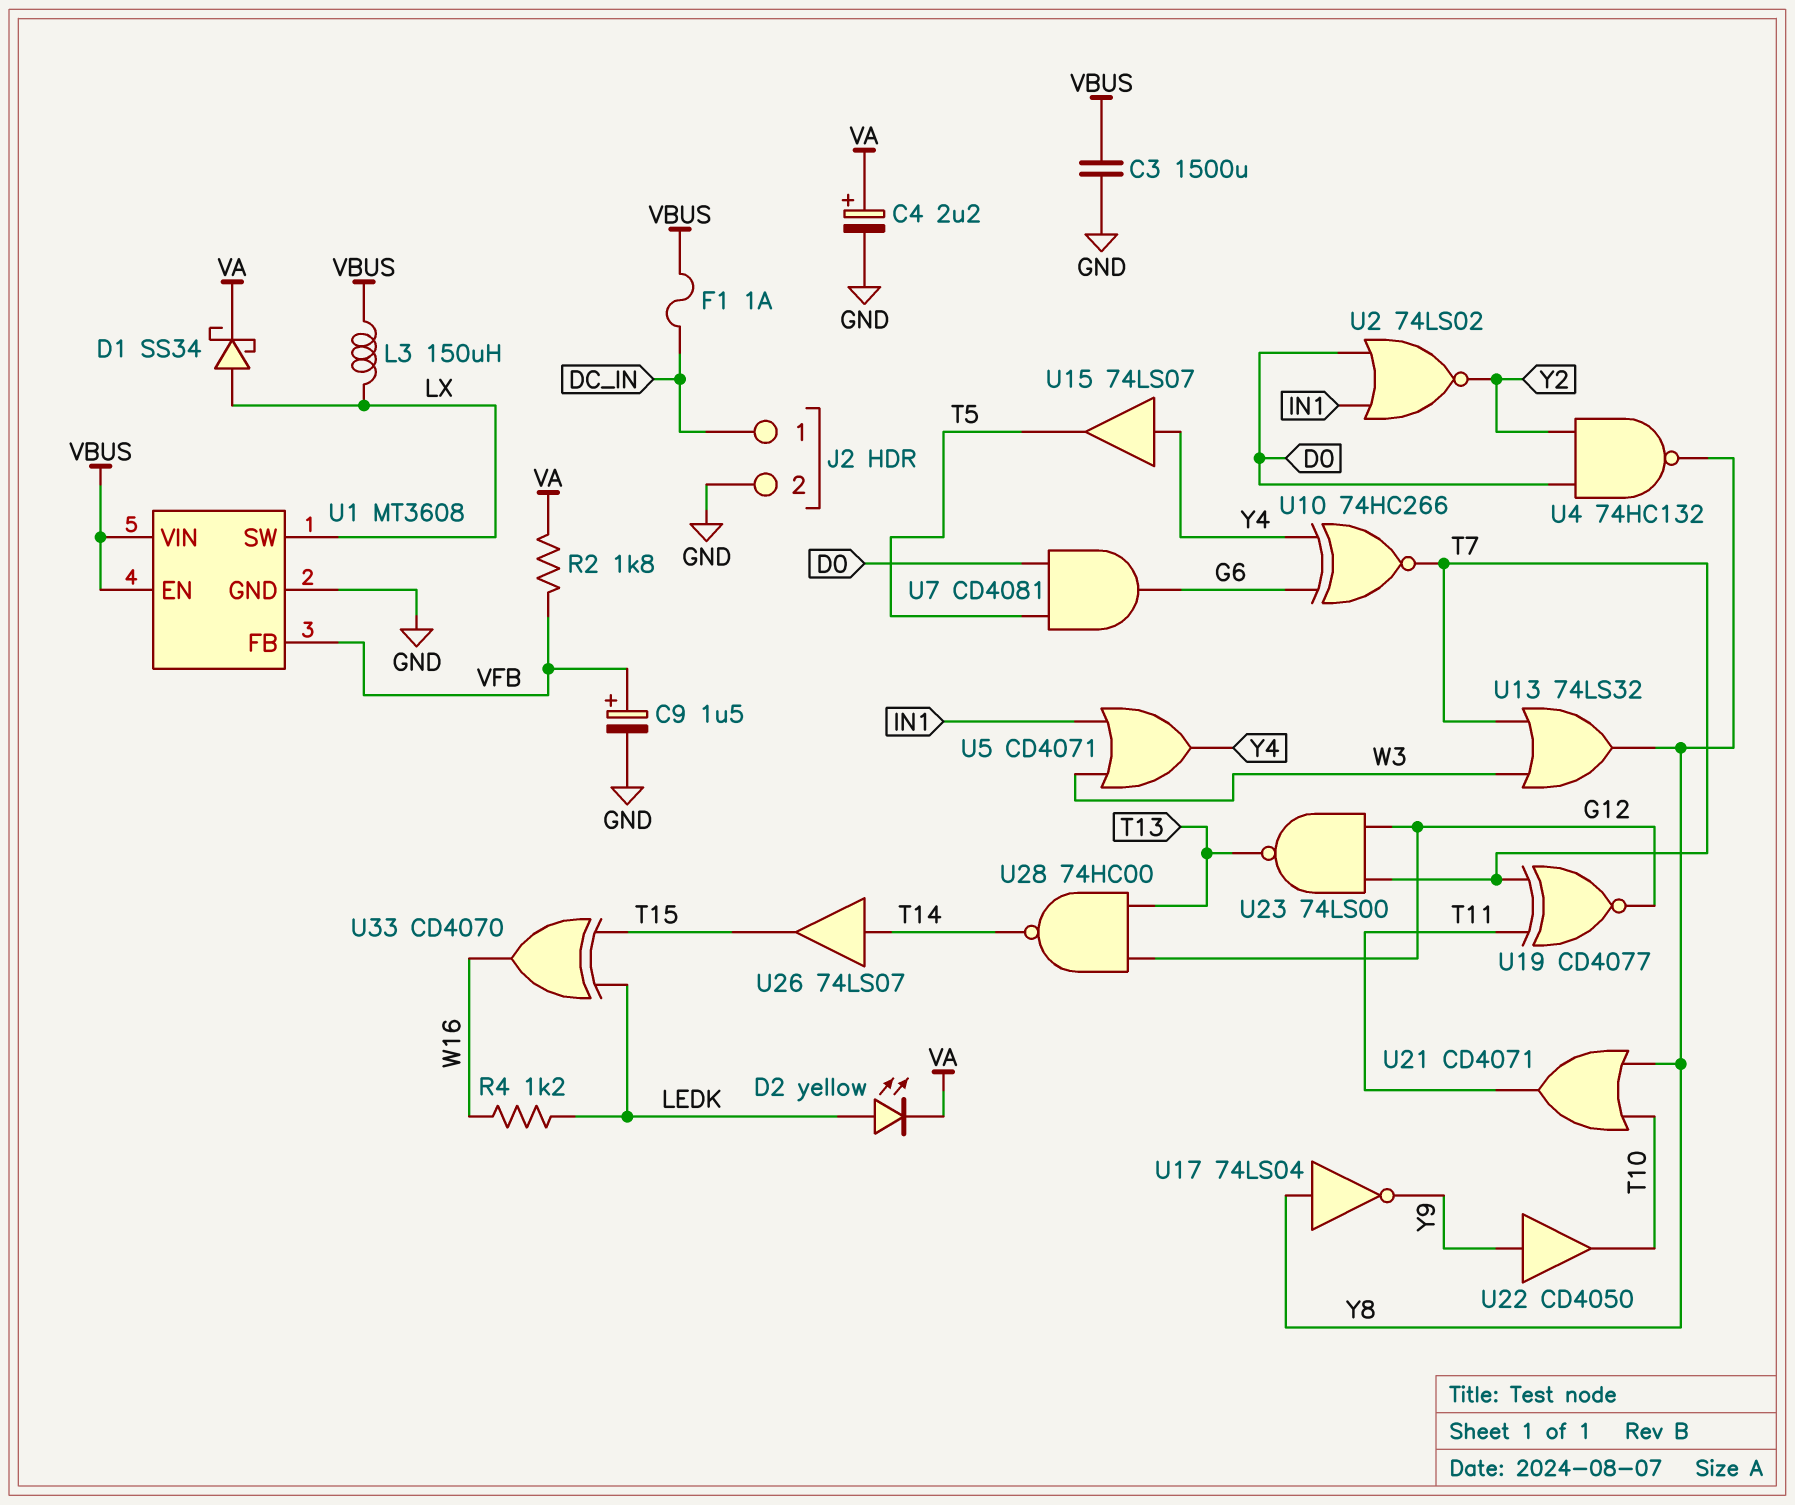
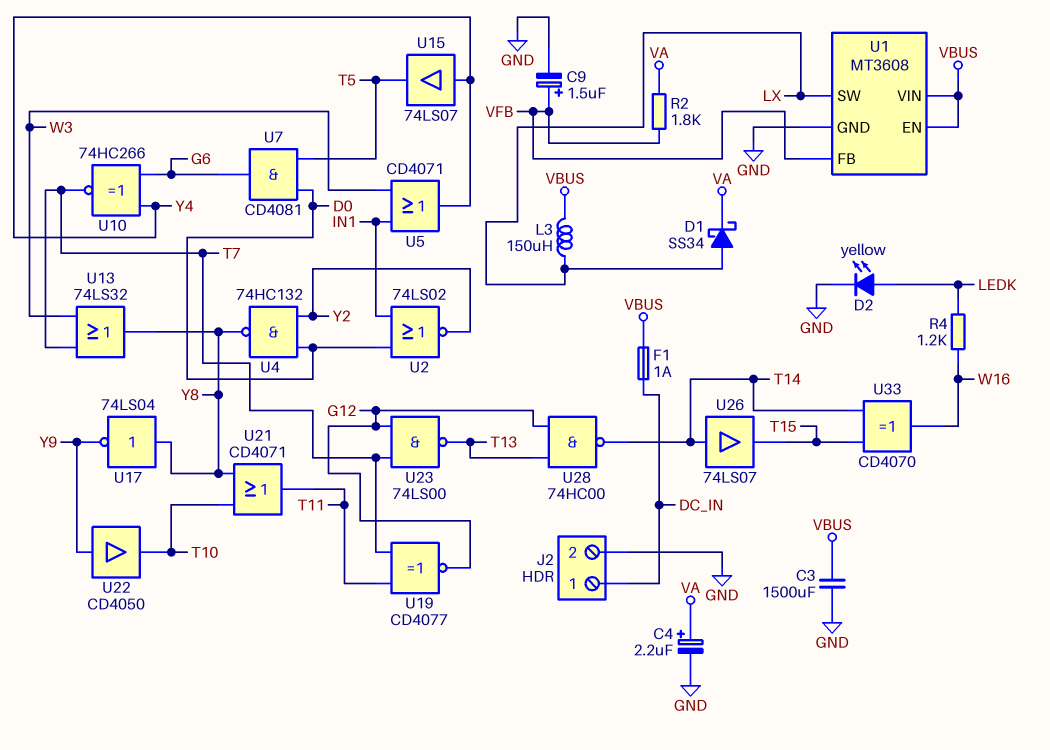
D2: LED yellow (A LEDK, K VA) -> LED yellow (A LEDK, K GND)
U33: XOR CD4070 (in LEDK, in T15, out W16) -> XOR CD4070 (in T14, in T15, out W16)

